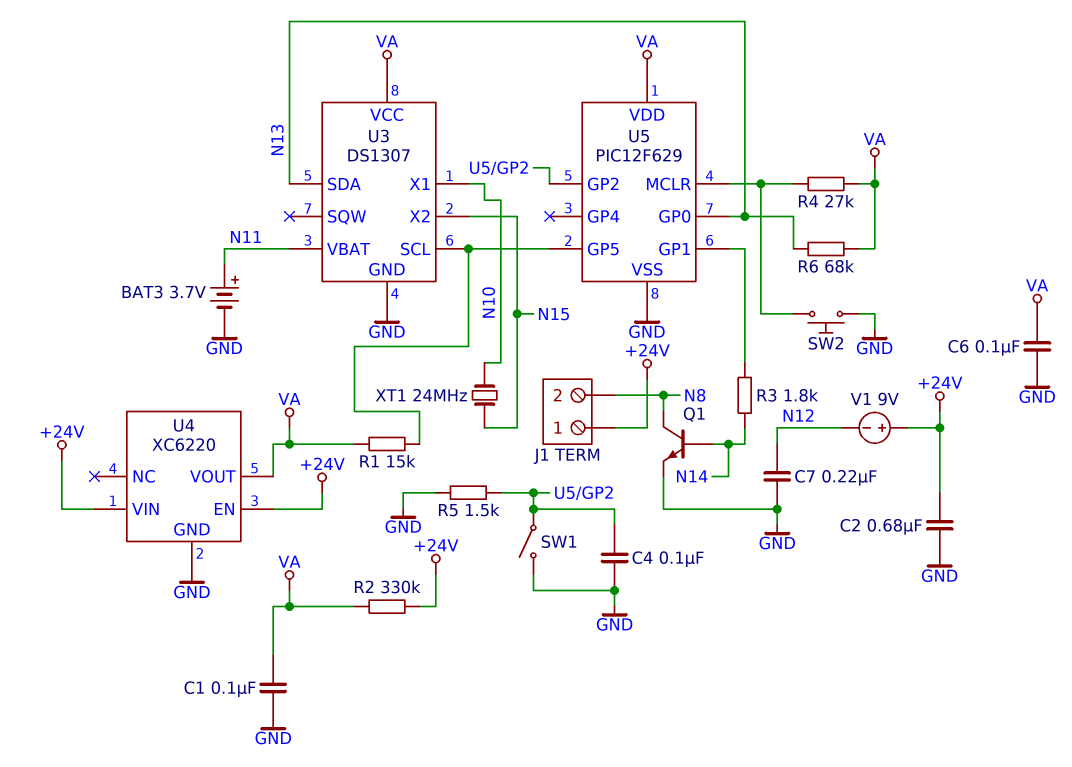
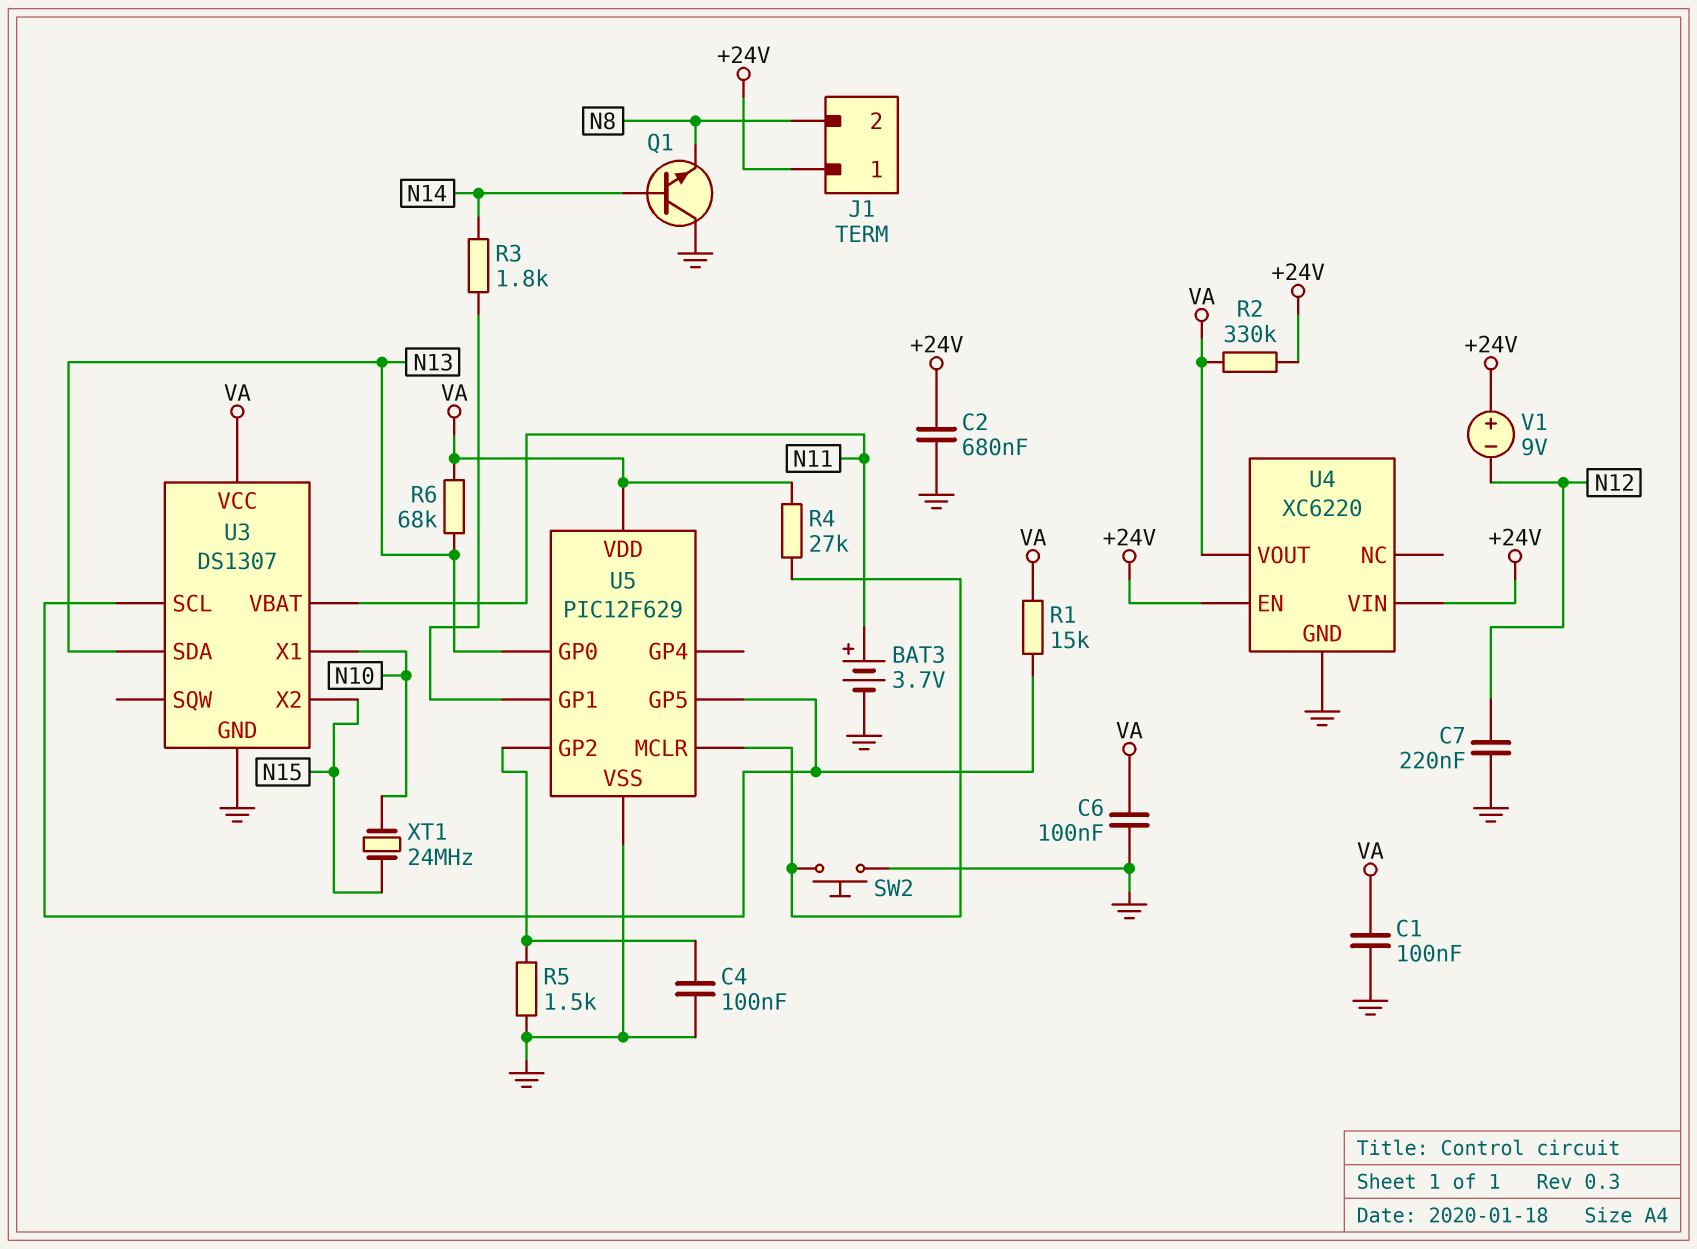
Q1: NPN (B N14, C N8, E GND) -> NPN (B N14, C GND, E N8)
SW1: switch (GND, U5/GP2) -> none

